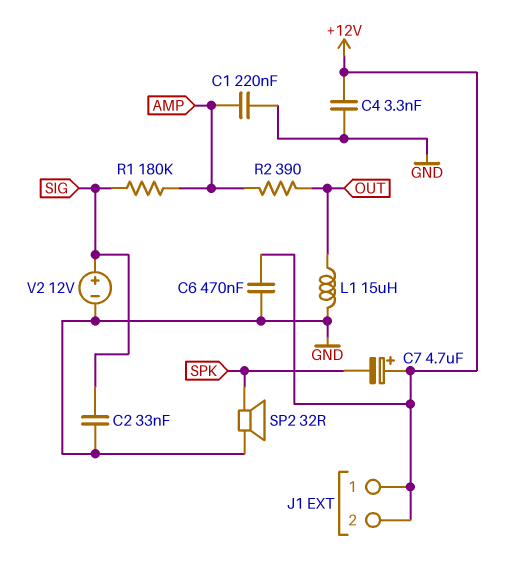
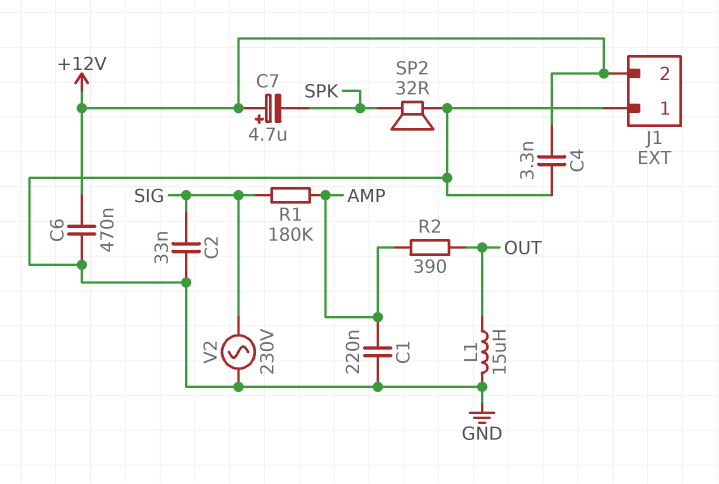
J1 pin 1: +12V -> GND
V2: 12V (plus SIG, minus GND) -> AC 230V (GND, SIG)

